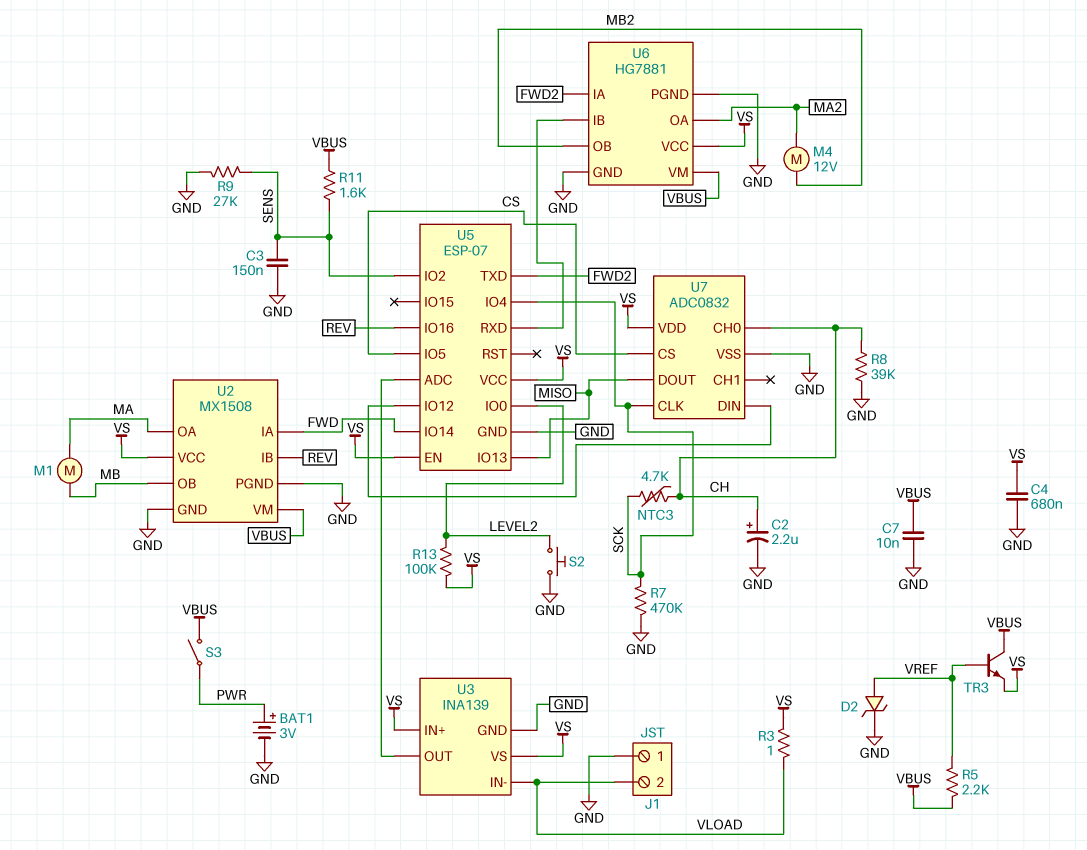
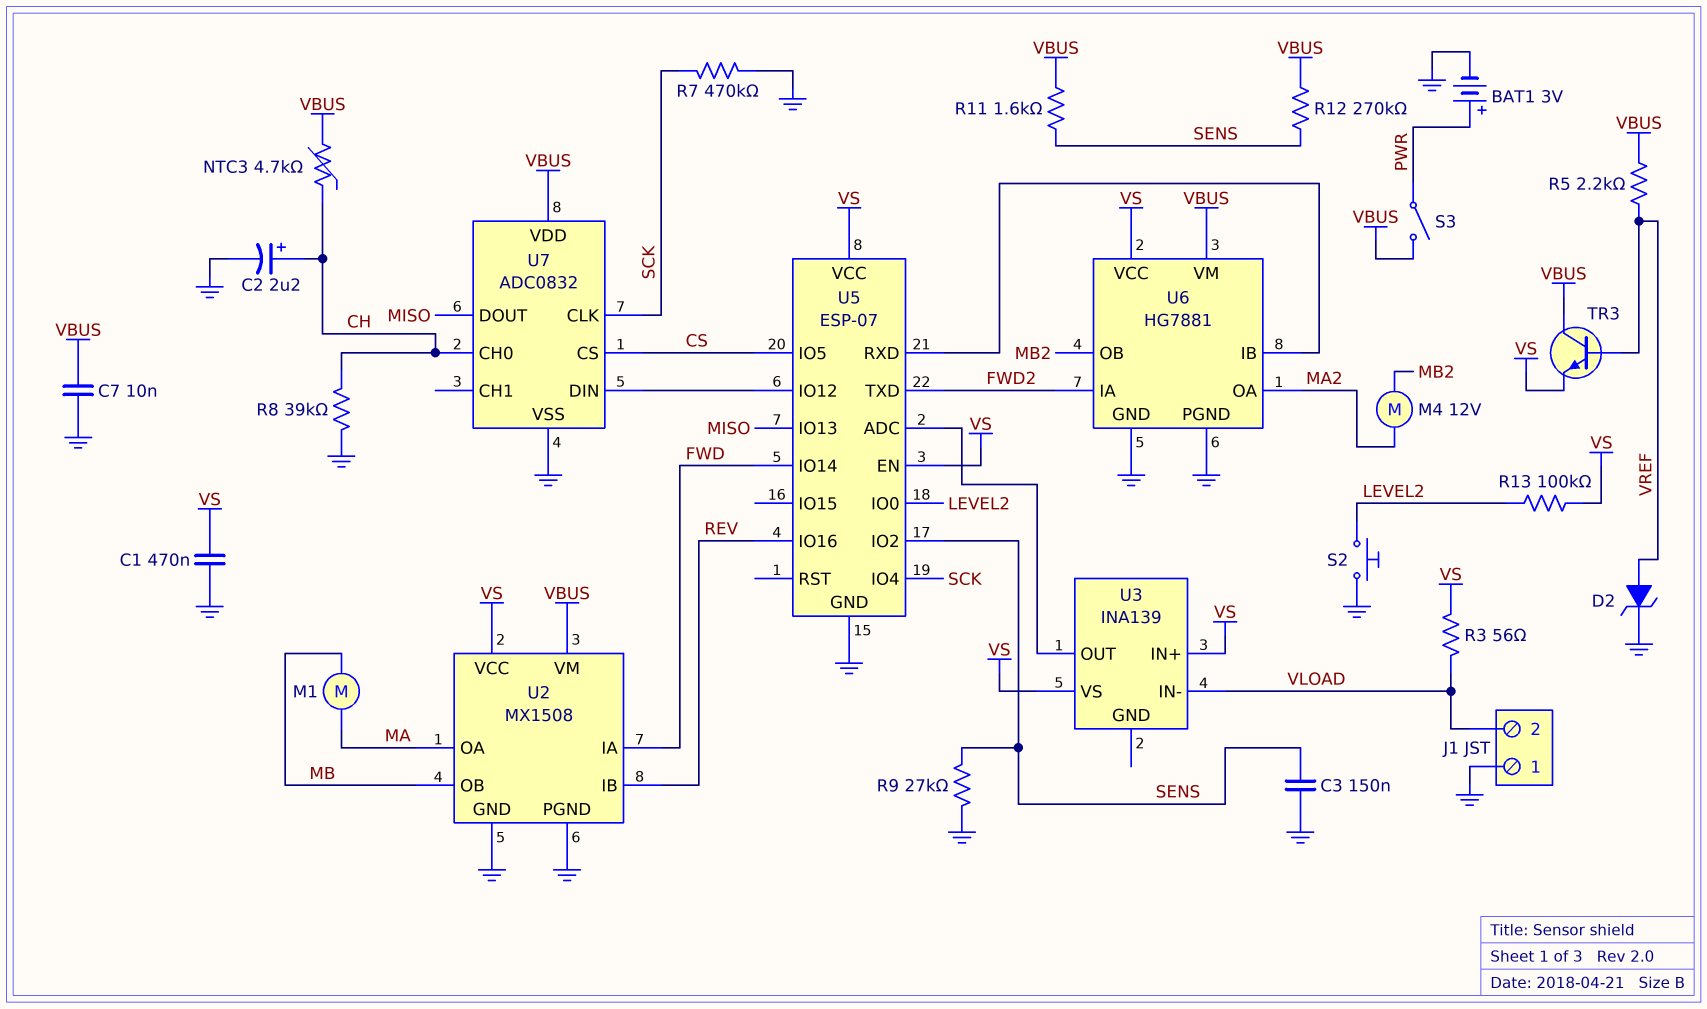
C1: none -> 470nF (GND, VS)
C4: 680nF (GND, VS) -> none
NTC3: 4.7k (CH, SCK) -> 4.7k (CH, VBUS)
R3: 1 (VLOAD, VS) -> 56 (VLOAD, VS)
R12: none -> 270k (SENS, VBUS)
U3 pin GND: GND -> none
U7 pin VDD: VS -> VBUS

